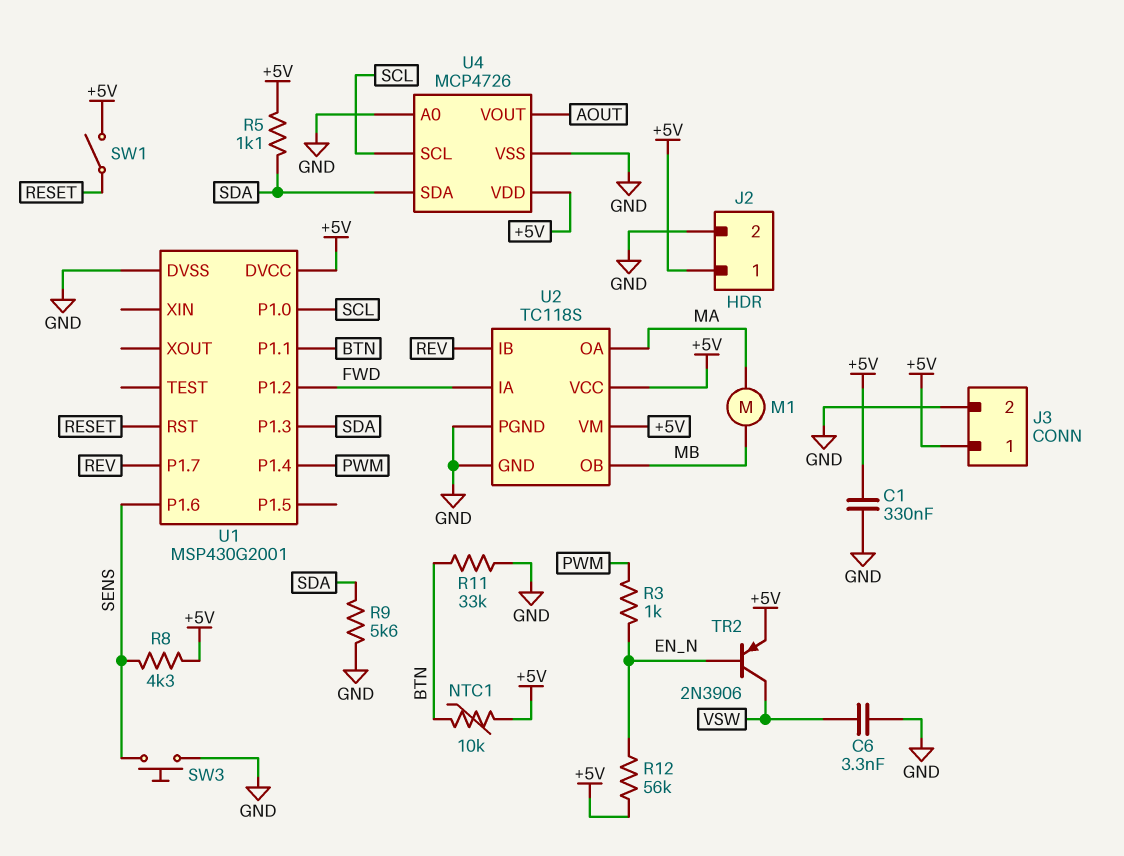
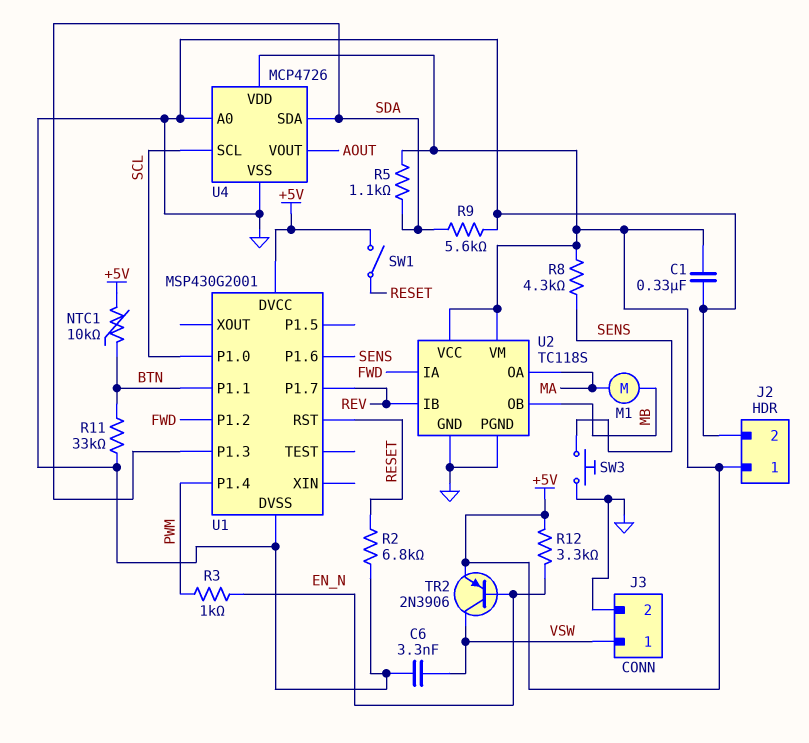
J3 pin 1: +5V -> VSW
R2: none -> 6.8k (GND, RESET)
R12: 56k (+5V, EN_N) -> 3.3k (+5V, EN_N)

